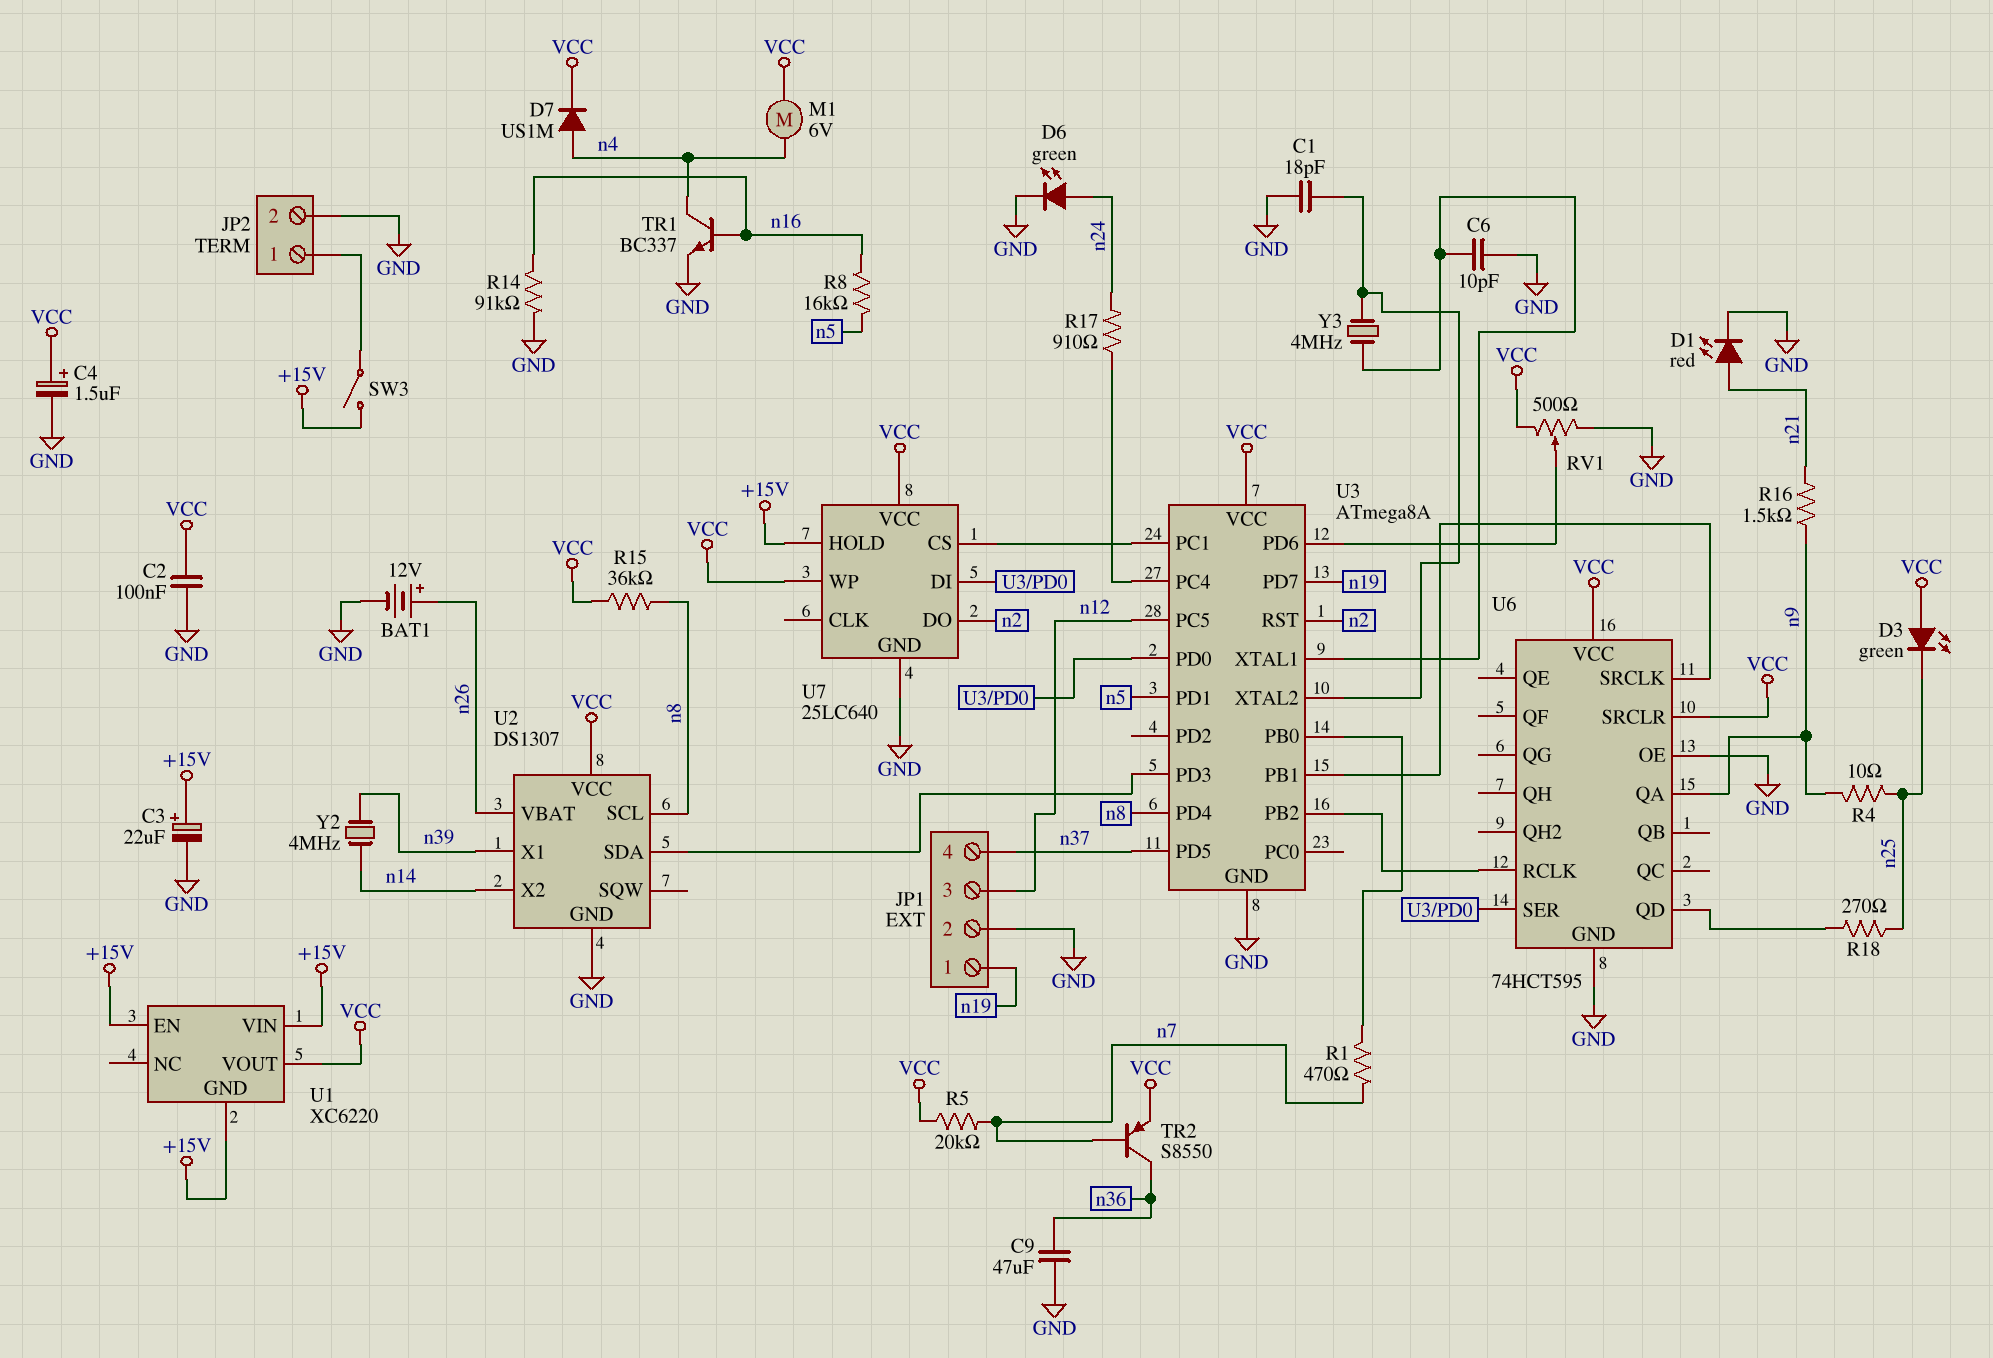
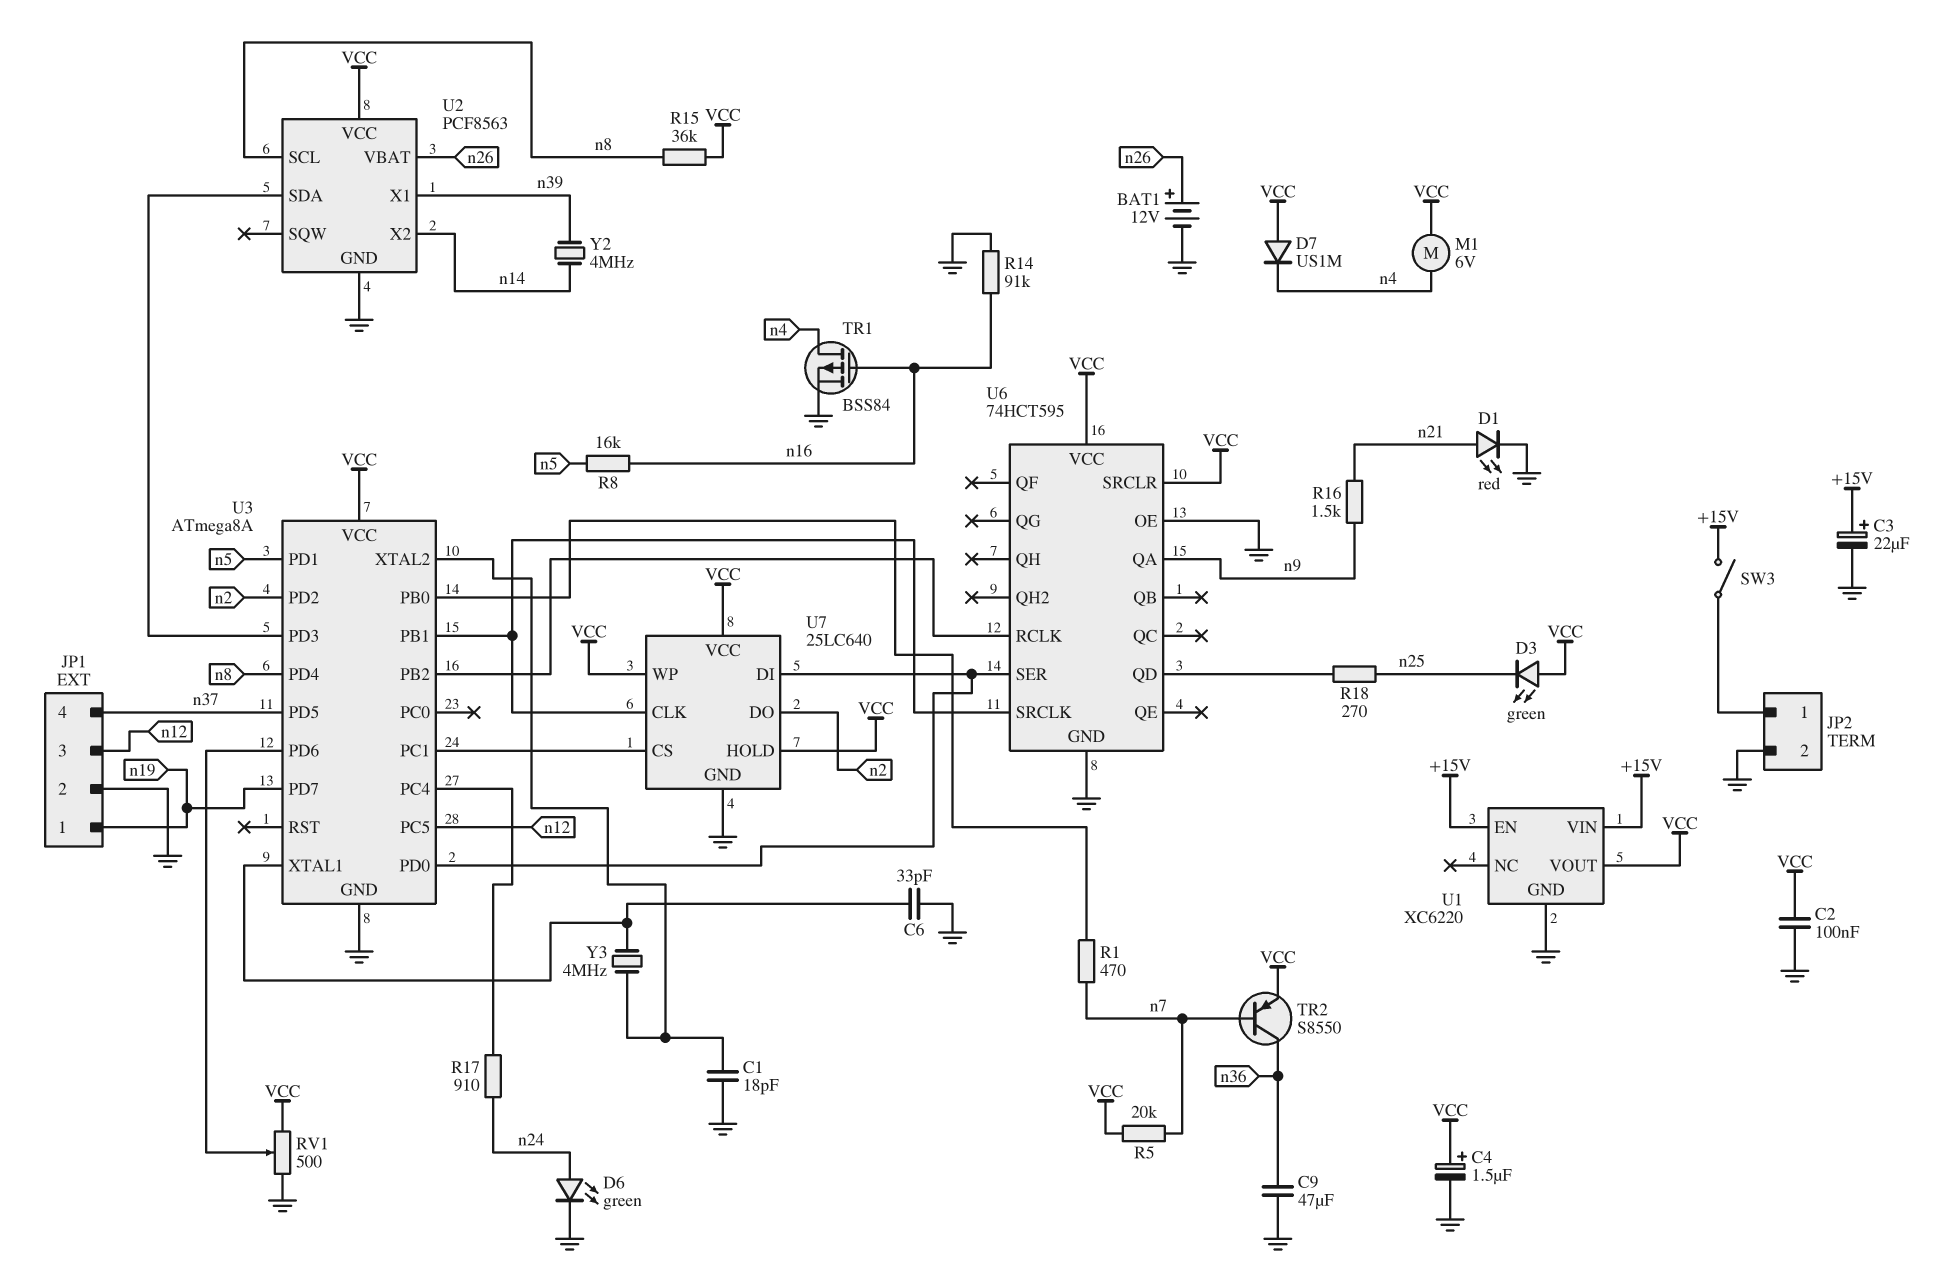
C6: 10pF (GND, U3/XTAL1) -> 33pF (GND, U3/XTAL1)
D7: diode US1M (A n4, K VCC) -> diode US1M (A VCC, K n4)
R4: 10 (n9, n25) -> none
TR1: NPN BC337 (B n16, C n4, E GND) -> PMOS BSS84 (G n16, D n4, S GND)
U1 pin GND: +15V -> GND
U2: DS1307 -> PCF8563
U3 pin PD2: none -> n2
U3 pin RST: n2 -> none
U7 pin CLK: none -> U3/PB1
U7 pin HOLD: +15V -> VCC

